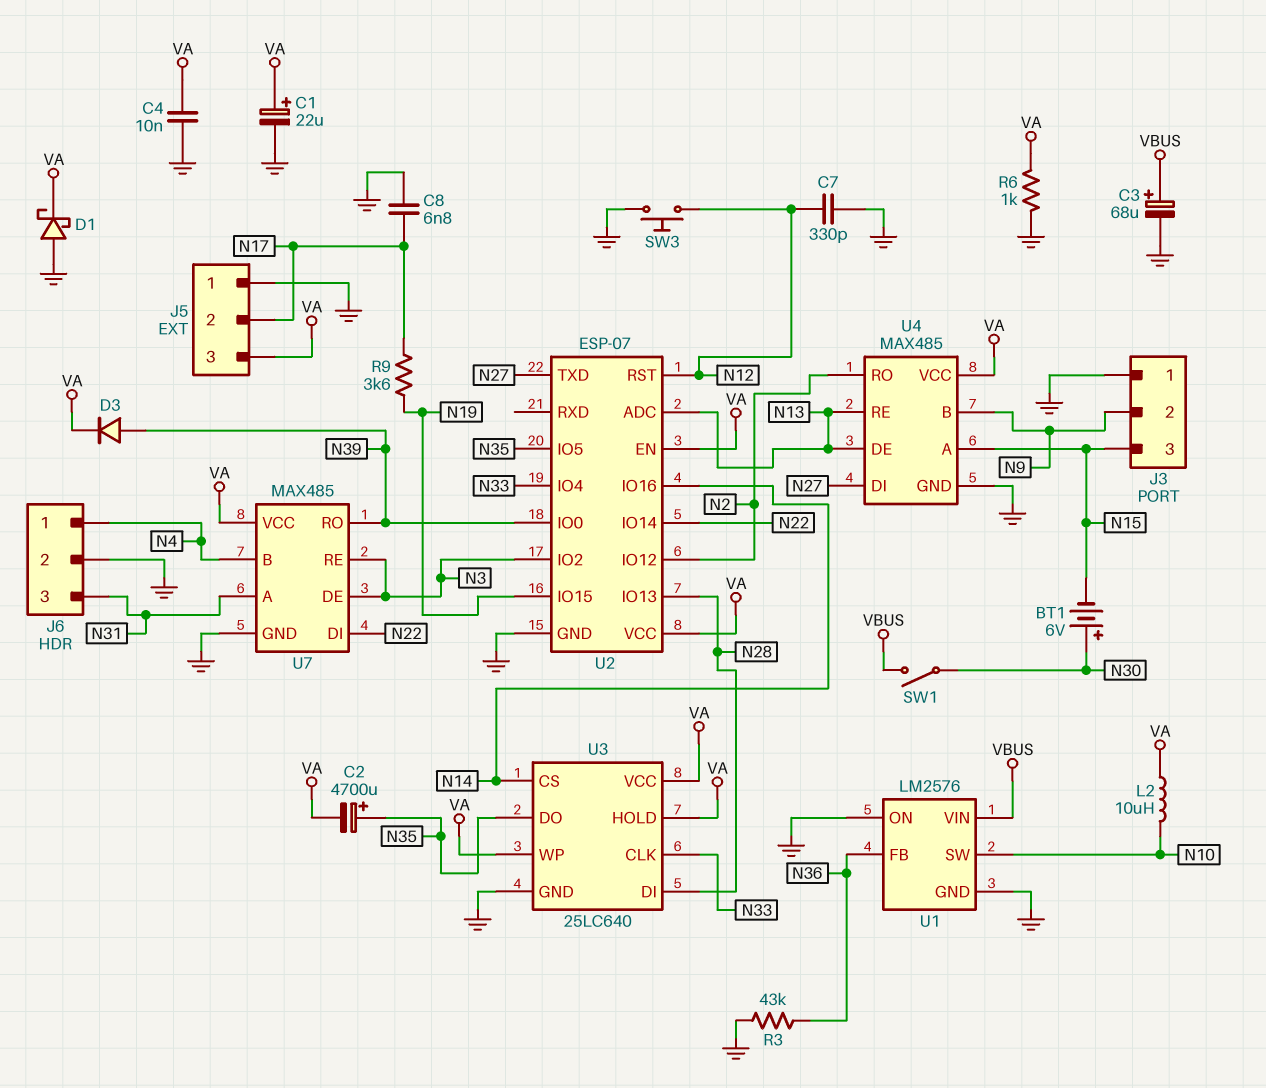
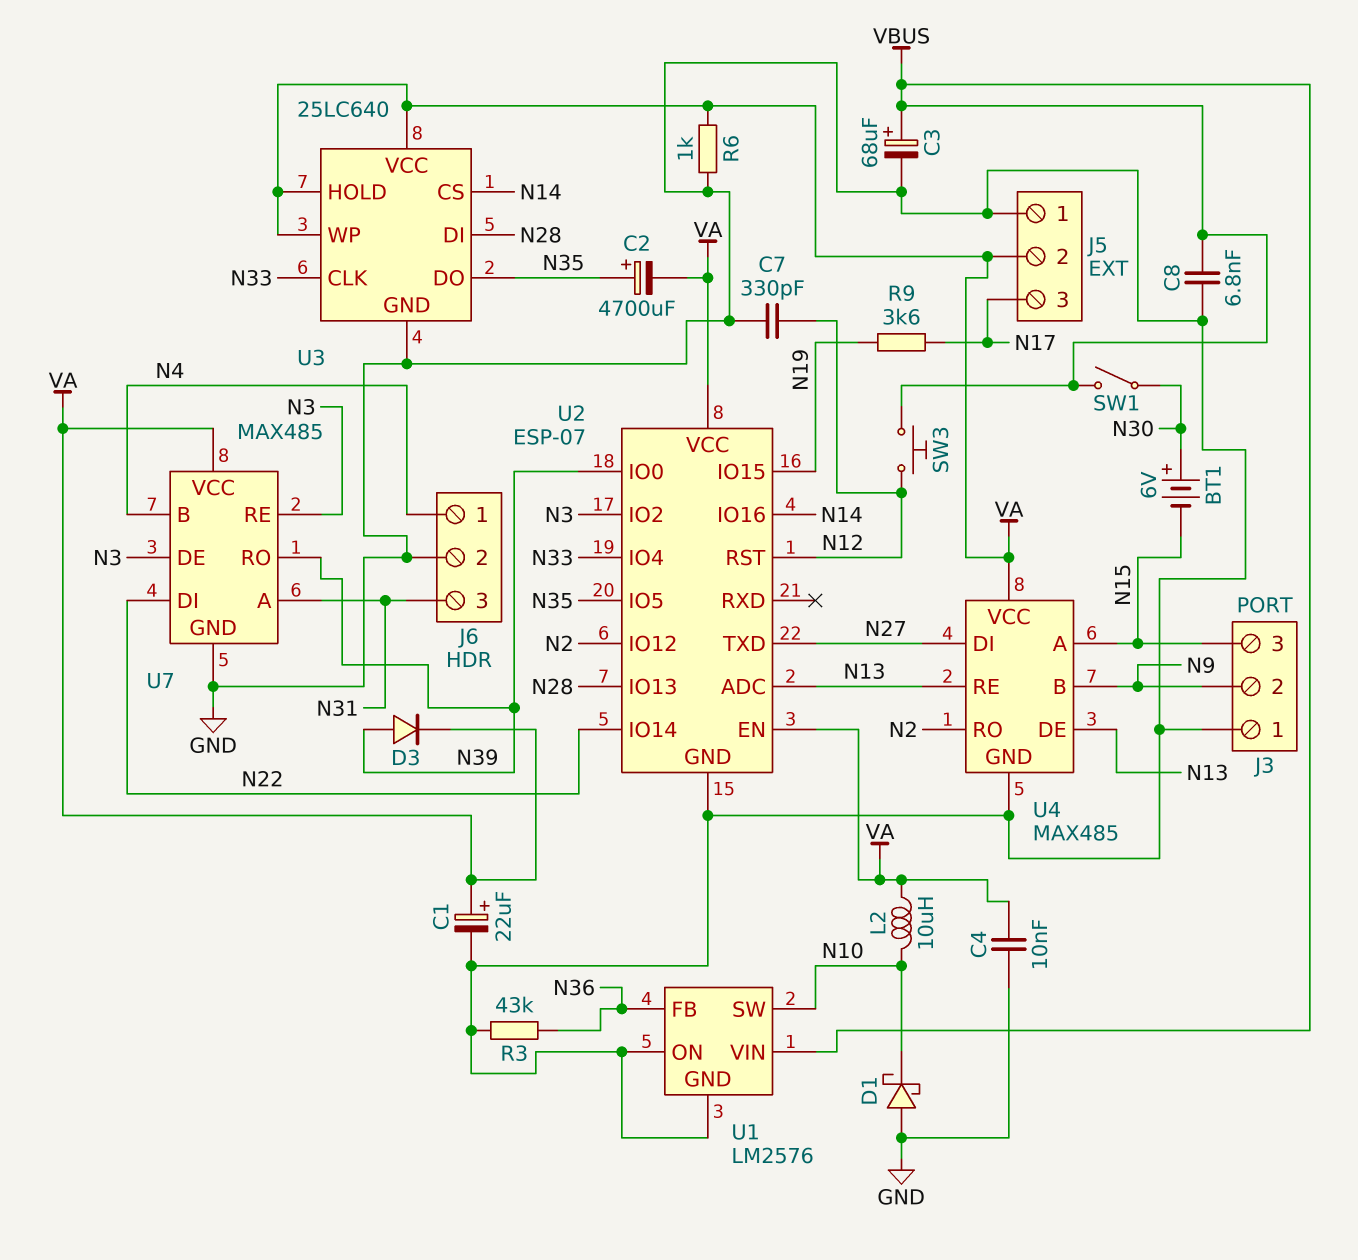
C8: 6.8nF (GND, N17) -> 6.8nF (GND, VBUS)
D1: schottky (A GND, K VA) -> schottky (A GND, K N10)
J5 pin 2: N17 -> VA
J5 pin 3: VA -> N17
SW3: button (GND, N12) -> button (N12, VBUS)

